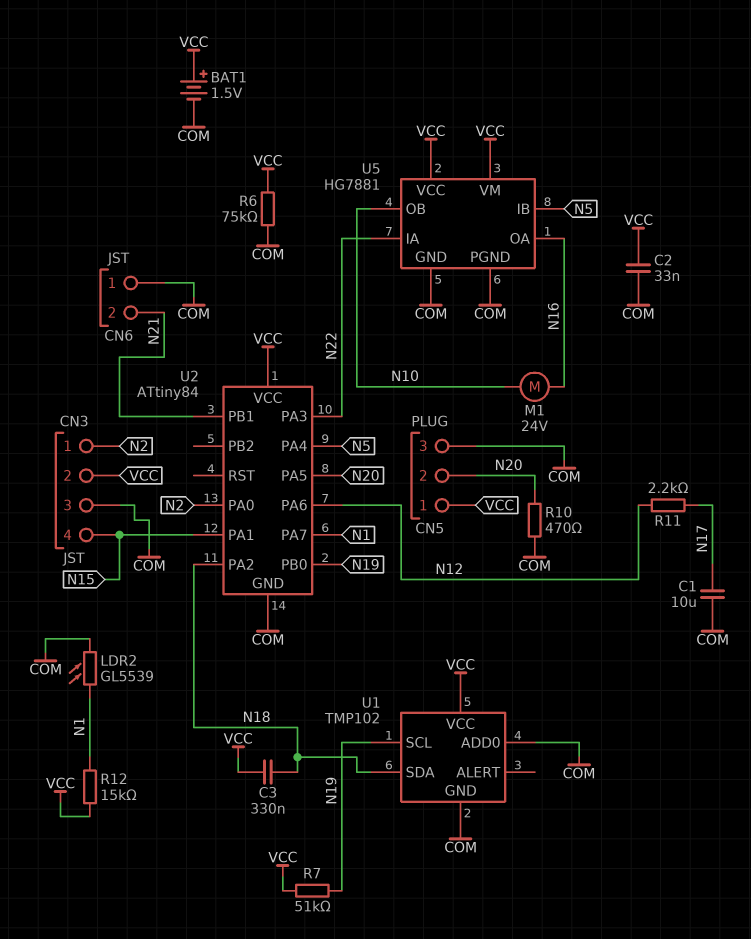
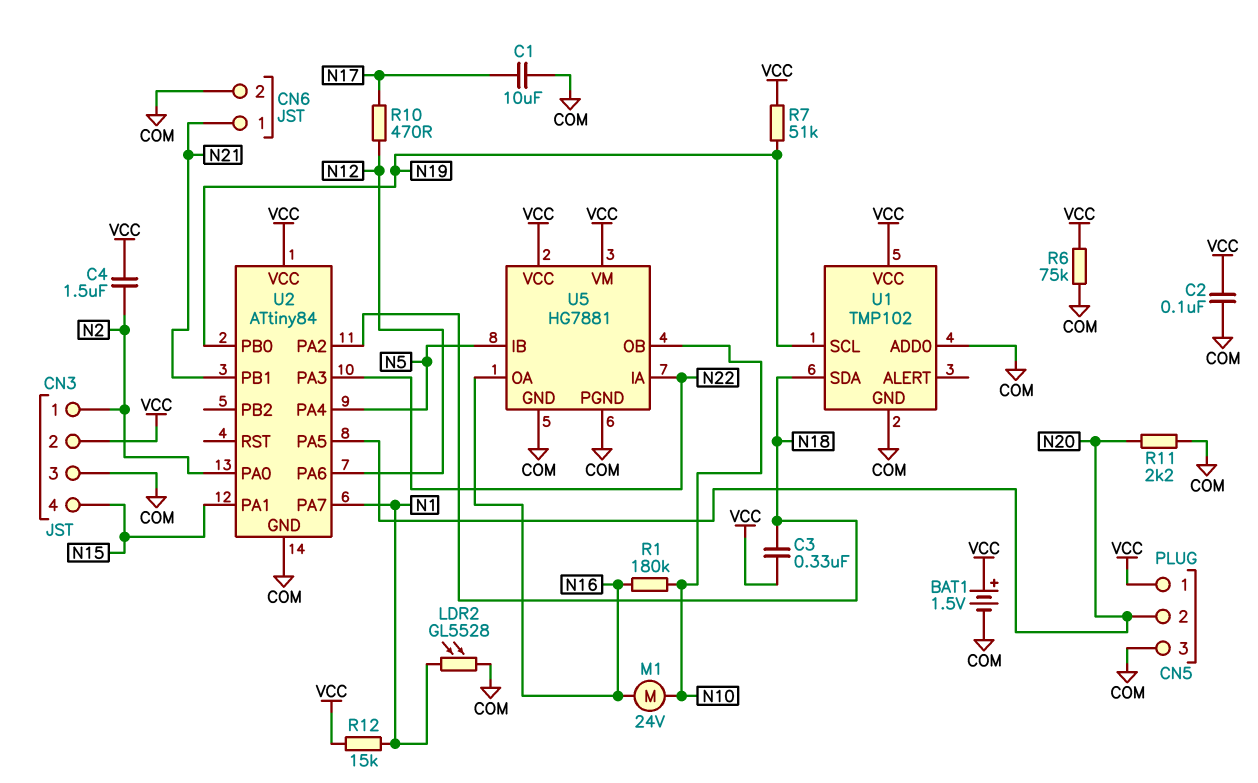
C2: 33nF (COM, VCC) -> 100nF (COM, VCC)
C4: none -> 1.5uF (N2, VCC)
CN6 pin 1: COM -> N21
CN6 pin 2: N21 -> COM
LDR2: GL5539 (COM, N1) -> GL5528 (COM, N1)
R1: none -> 180k (N10, N16)
R10: 470 (COM, N20) -> 470 (N12, N17)
R11: 2.2k (N12, N17) -> 2.2k (COM, N20)

